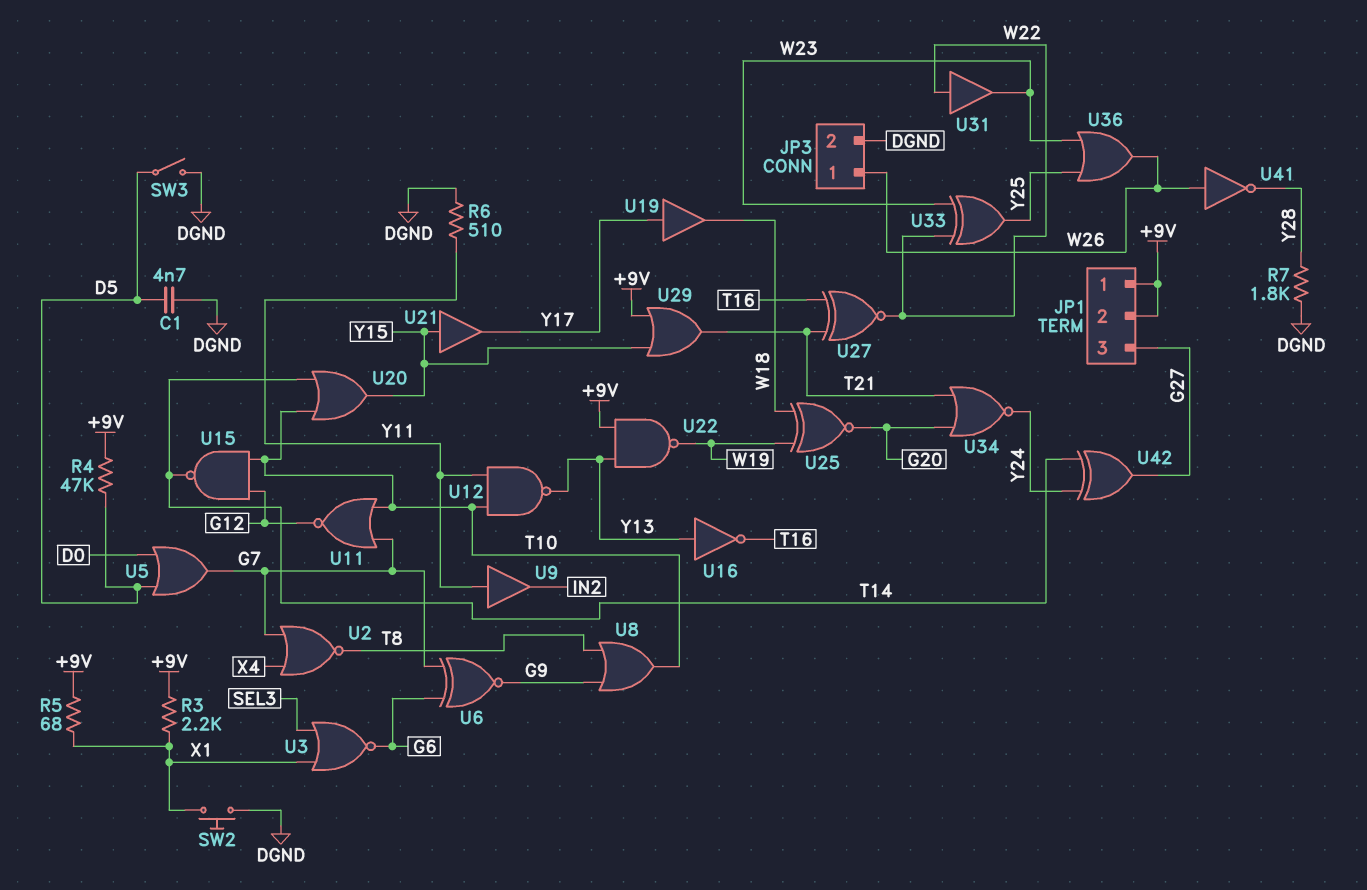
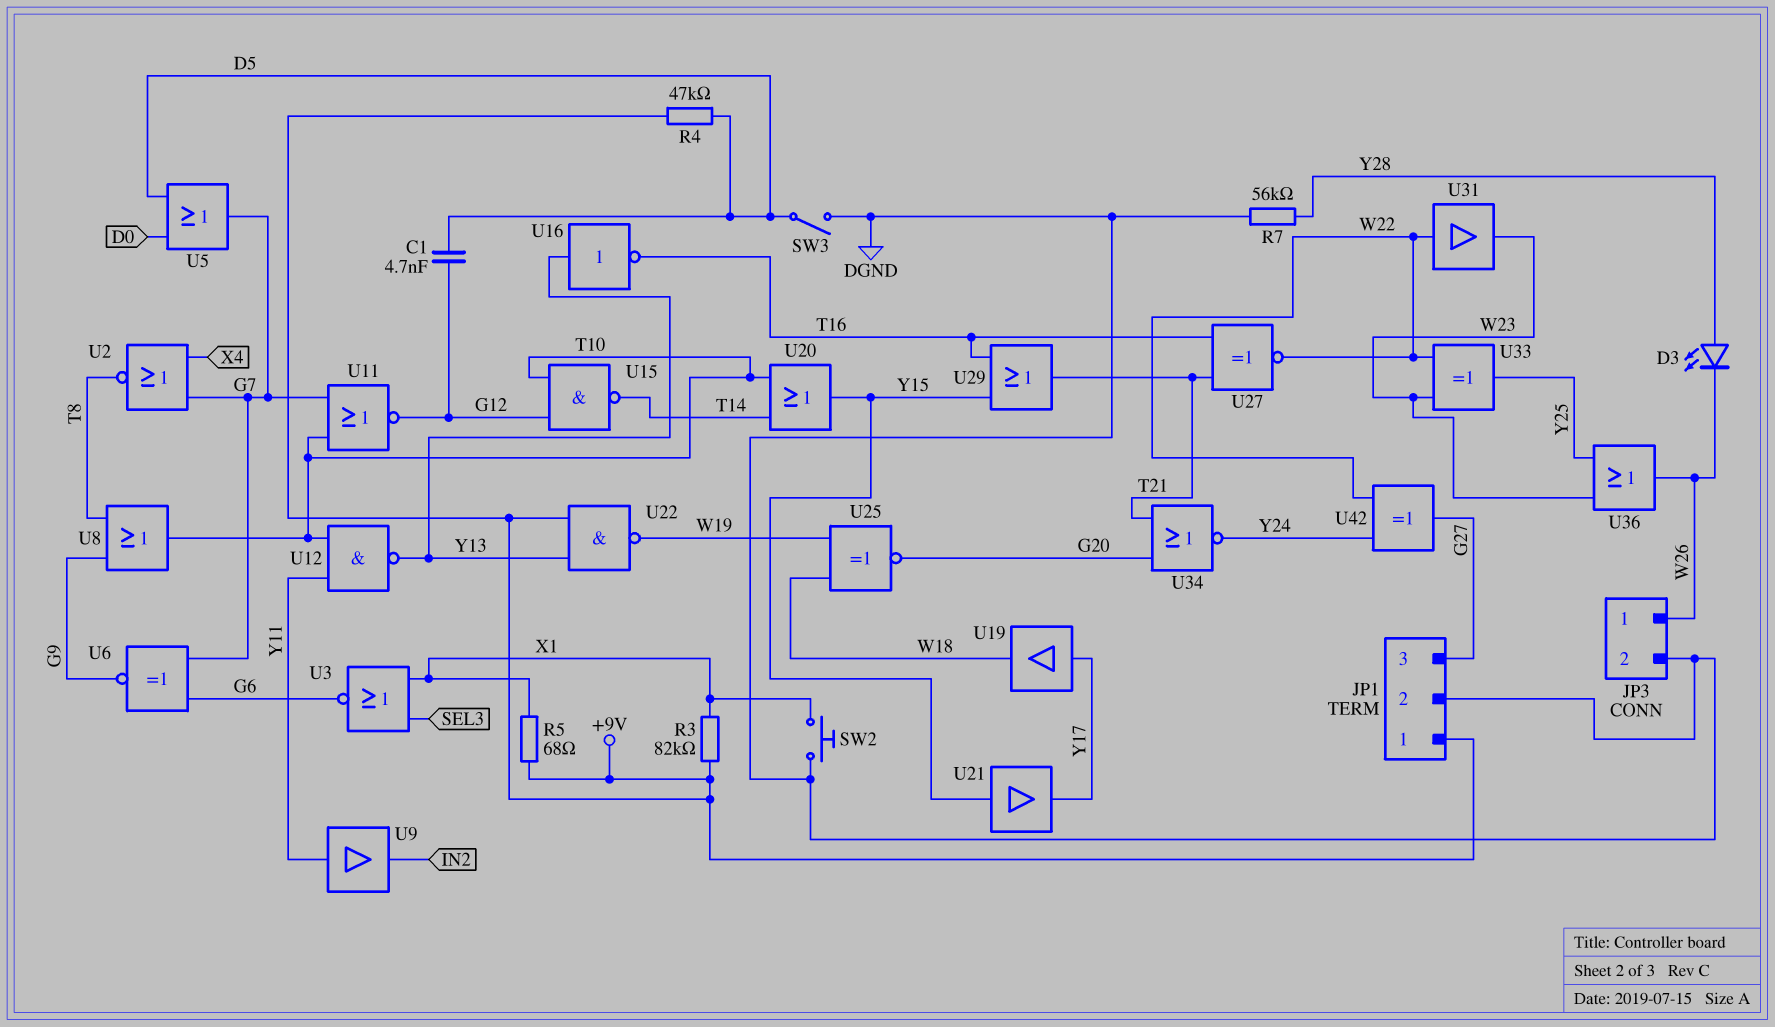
C1: 4.7nF (D5, DGND) -> 4.7nF (D5, G12)
D3: none -> LED (A Y28, K W26)
JP1 pin 2: +9V -> DGND
R3: 2.2k (+9V, X1) -> 82k (+9V, X1)
R6: 510 (DGND, Y11) -> none
R7: 1.8k (DGND, Y28) -> 56k (DGND, Y28)
U29: OR (in +9V, in Y15, out T21) -> OR (in T16, in Y15, out T21)
U41: NOT (in W26, out Y28) -> none
U42: XOR (in T14, in Y24, out G27) -> XOR (in W22, in Y24, out G27)

